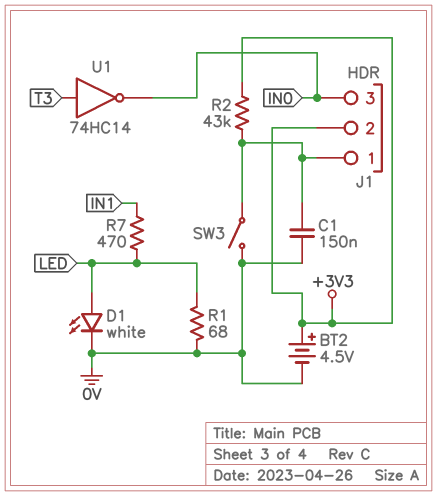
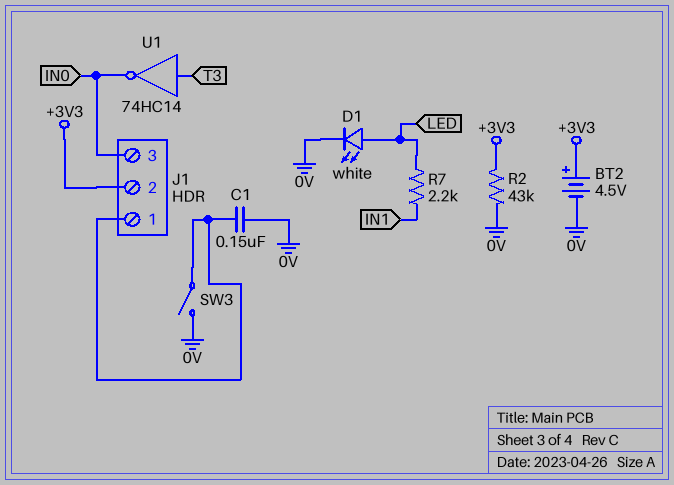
R1: 68 (0V, LED) -> none
R2: 43k (+3V3, J1/1) -> 43k (+3V3, 0V)
R7: 470 (IN1, LED) -> 2.2k (IN1, LED)

